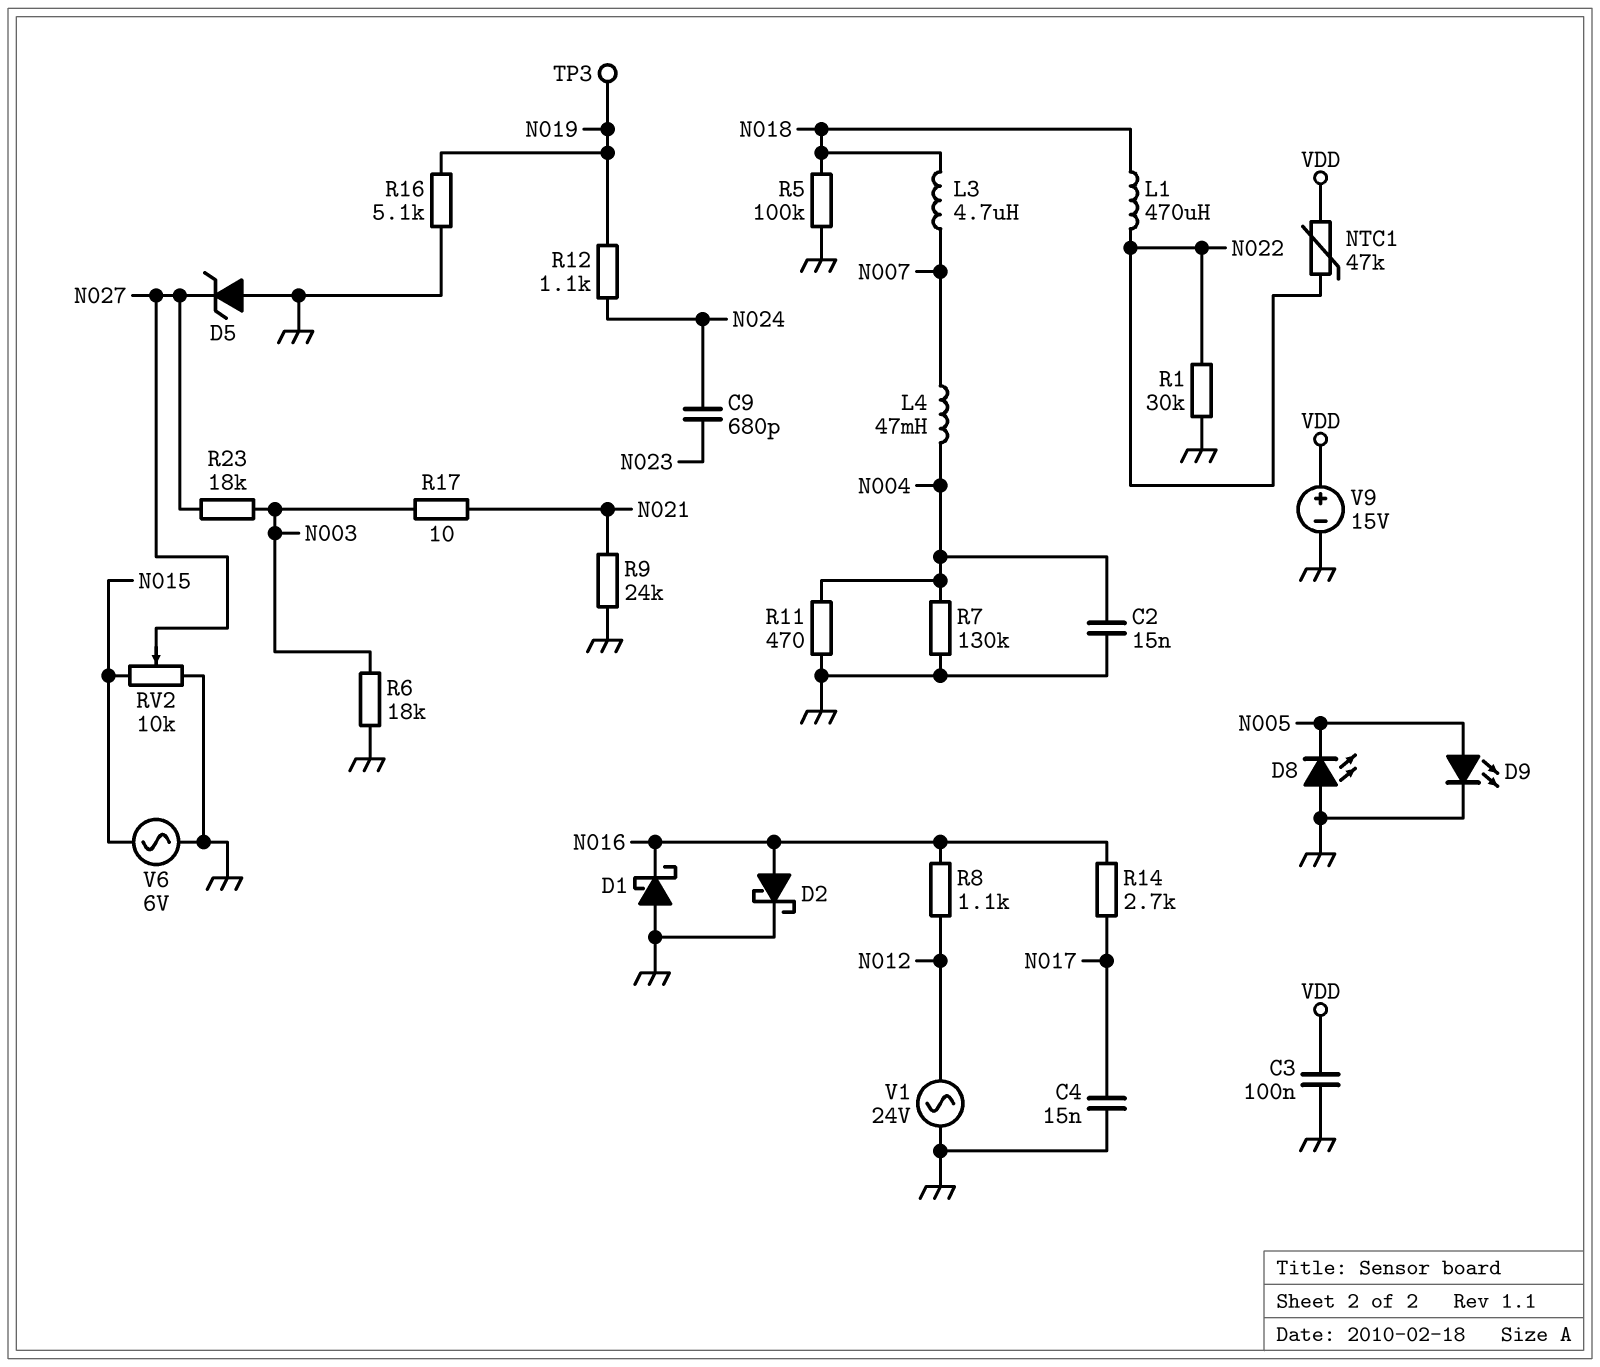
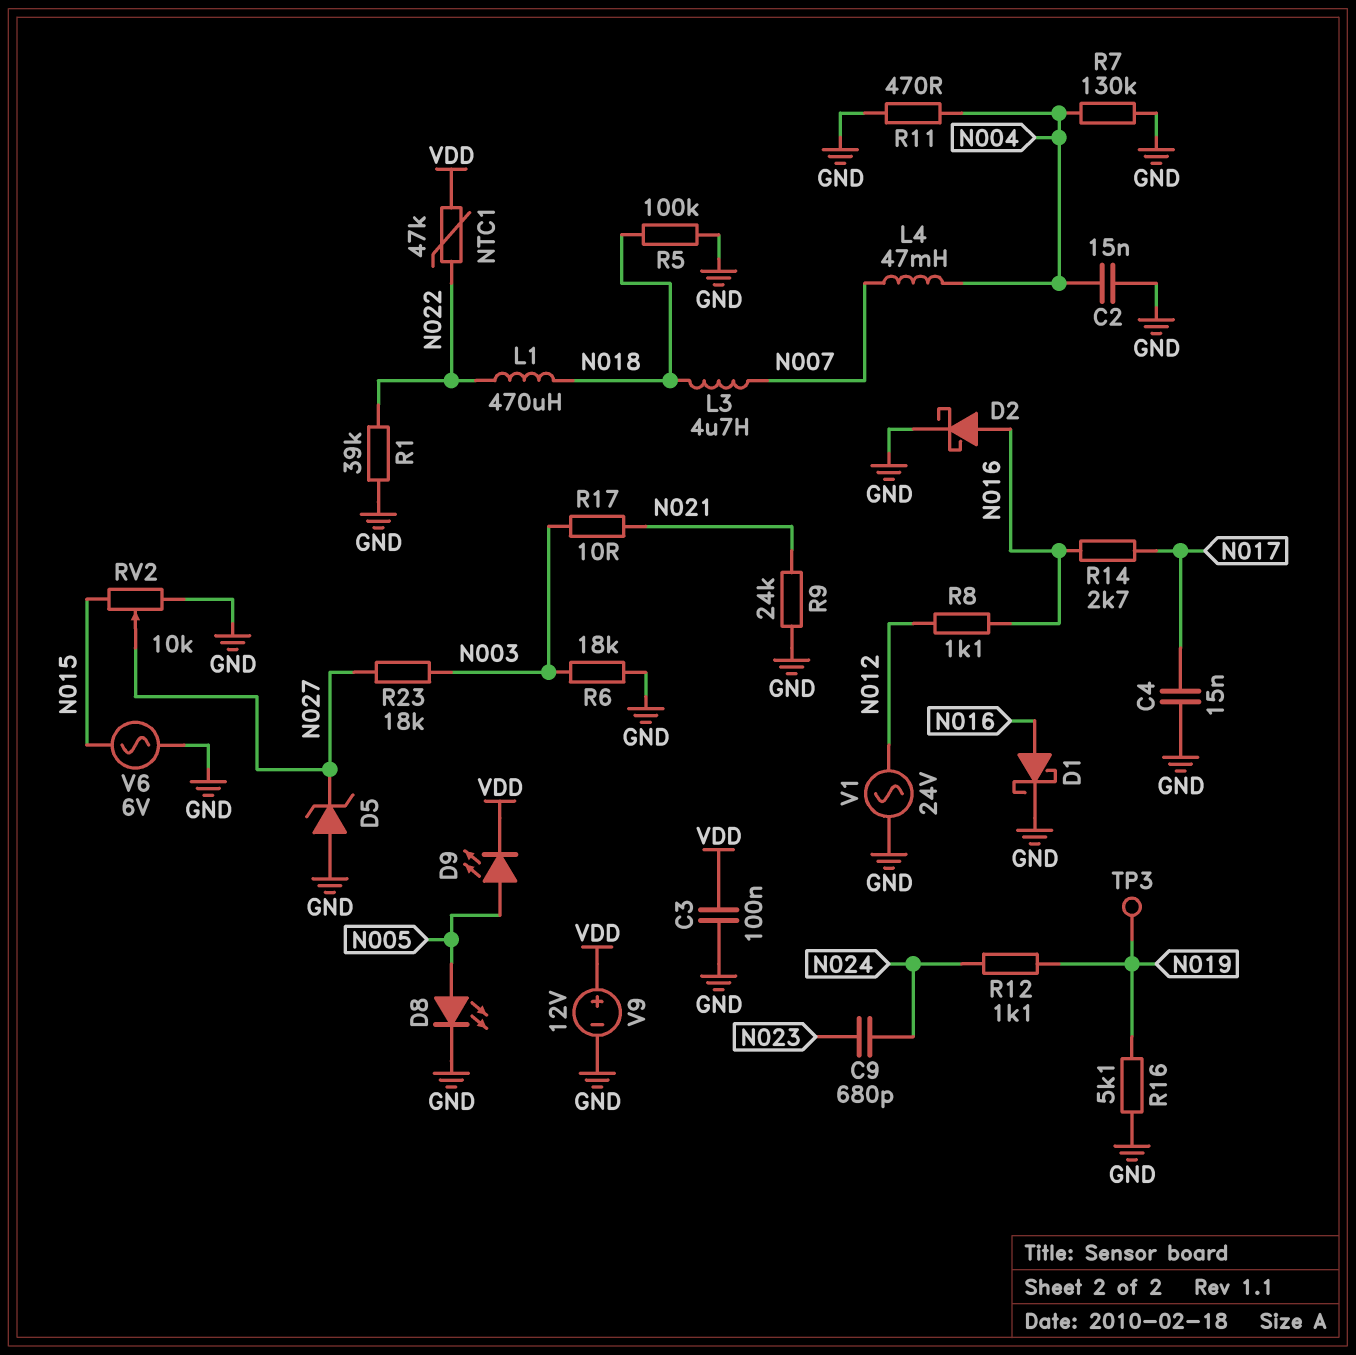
D1: schottky (A GND, K N016) -> schottky (A N016, K GND)
D8: LED (A GND, K N005) -> LED (A N005, K GND)
D9: LED (A N005, K GND) -> LED (A N005, K VDD)
R1: 30k (GND, N022) -> 39k (GND, N022)
V9: 15V (plus VDD, minus GND) -> 12V (plus VDD, minus GND)

